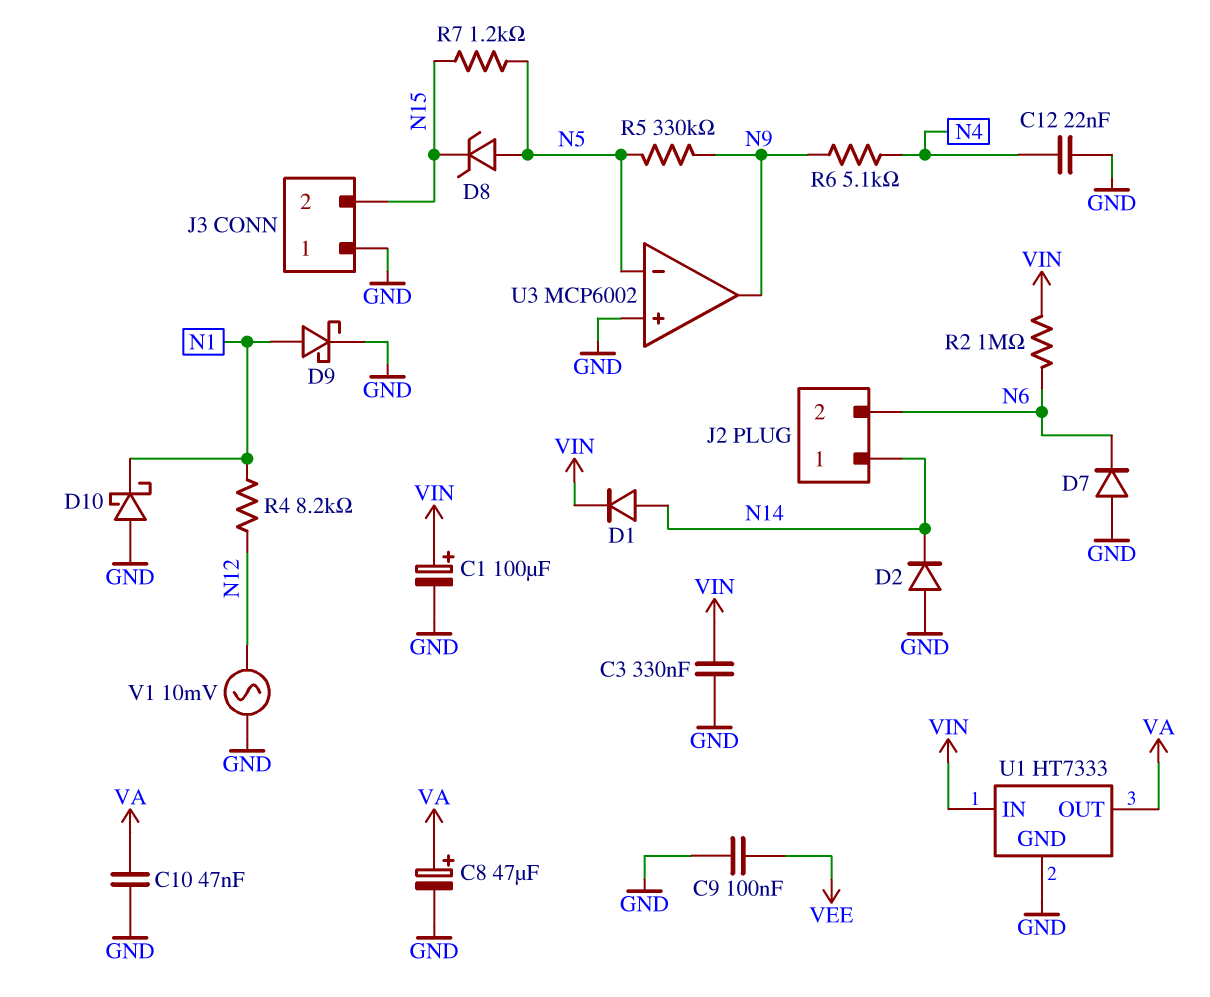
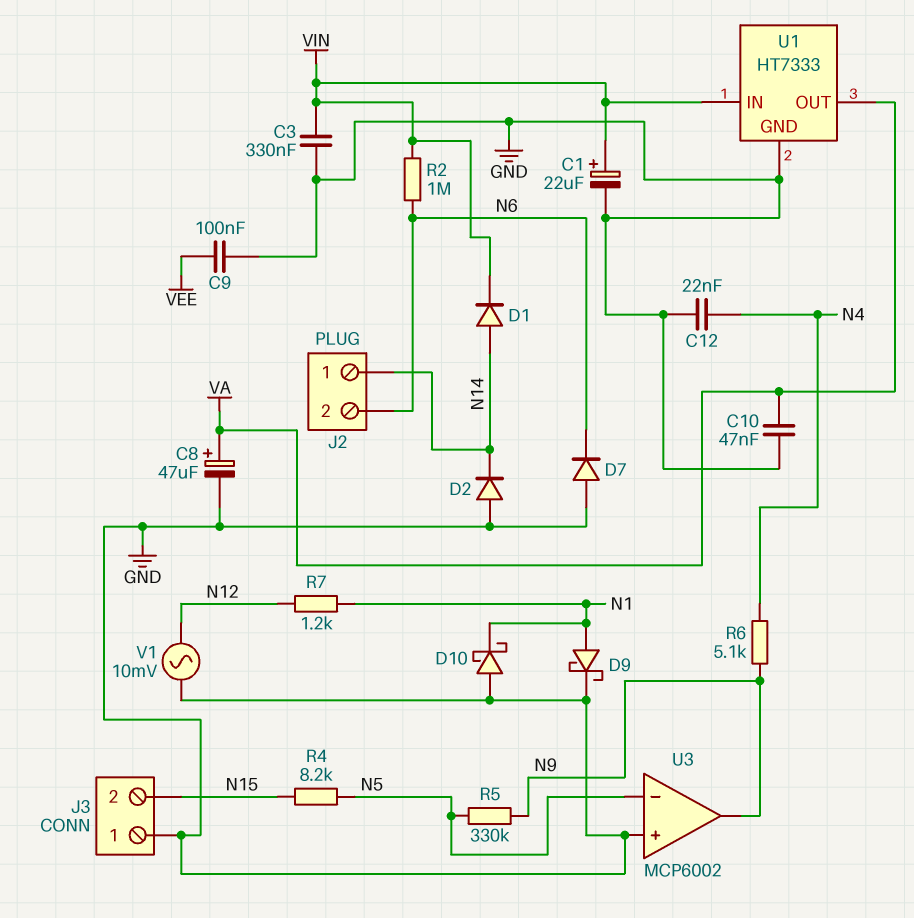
C1: 100uF (plus VIN, minus GND) -> 22uF (plus VIN, minus GND)
D8: zener (A N5, K N15) -> none
R4: 8.2k (N1, N12) -> 8.2k (N5, N15)
R7: 1.2k (N5, N15) -> 1.2k (N1, N12)

